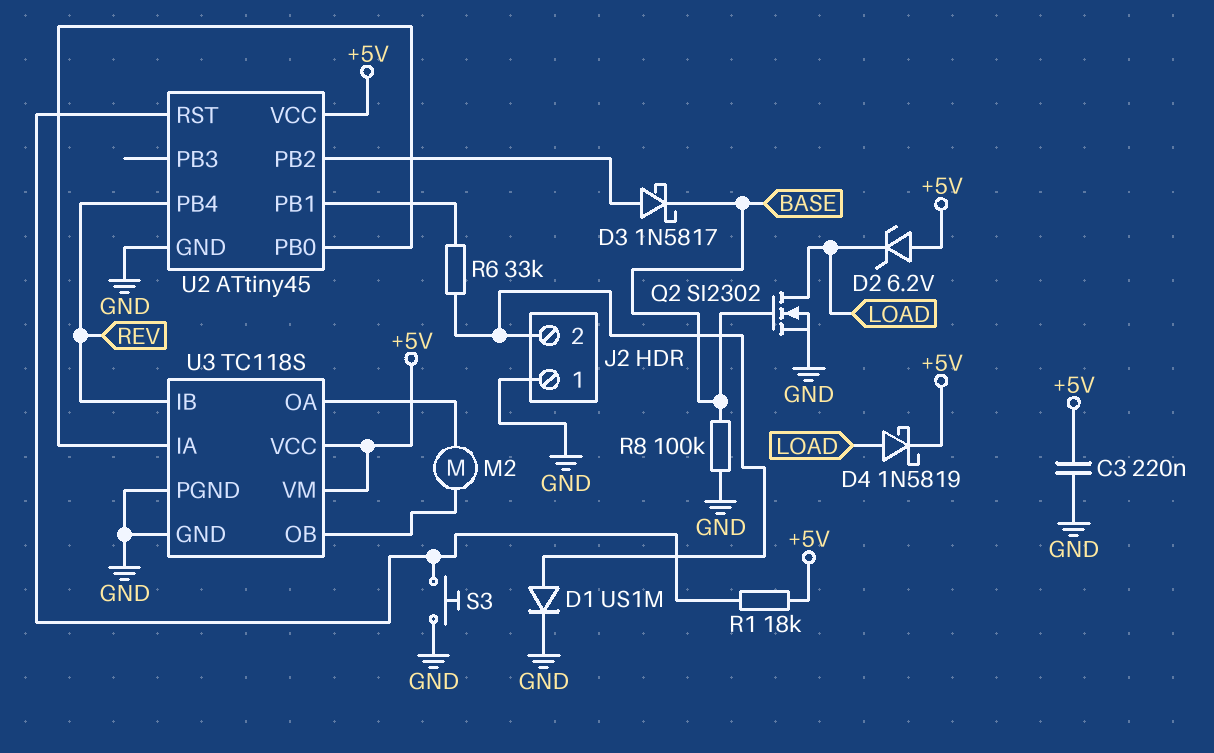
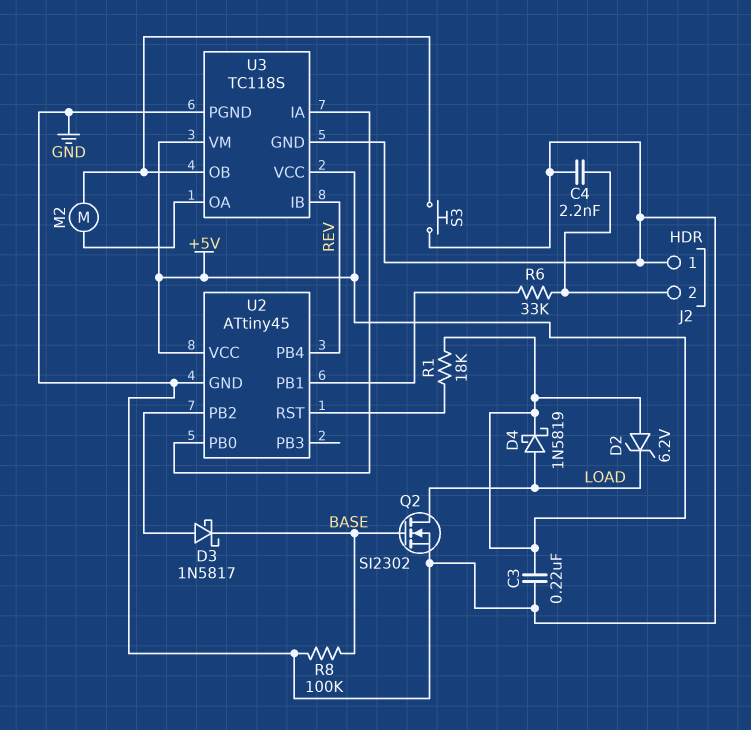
C4: none -> 2.2nF (GND, J2/2)
D1: diode US1M (A J2/2, K GND) -> none
S3: button (GND, U2/RST) -> button (GND, U3/OB)

